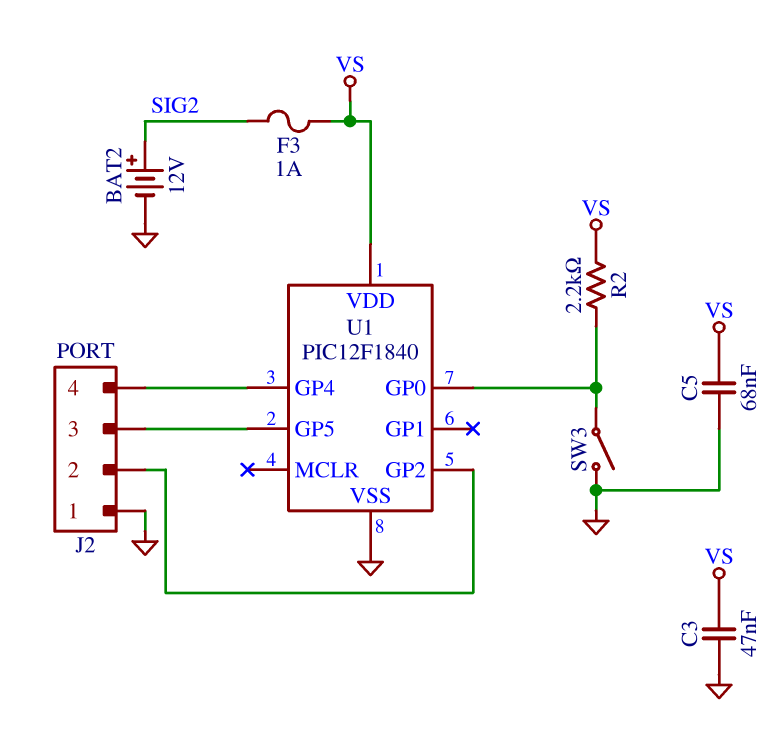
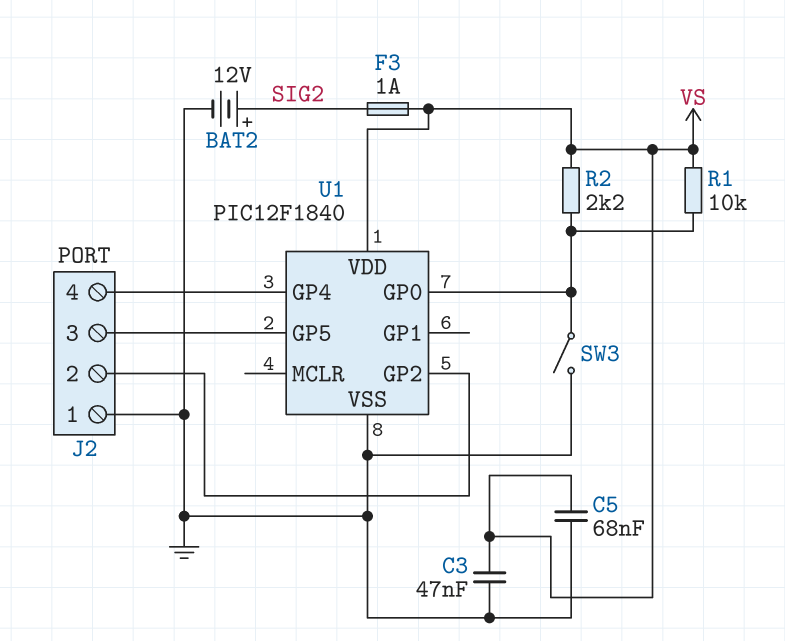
R1: none -> 10k (U1/GP0, VS)

